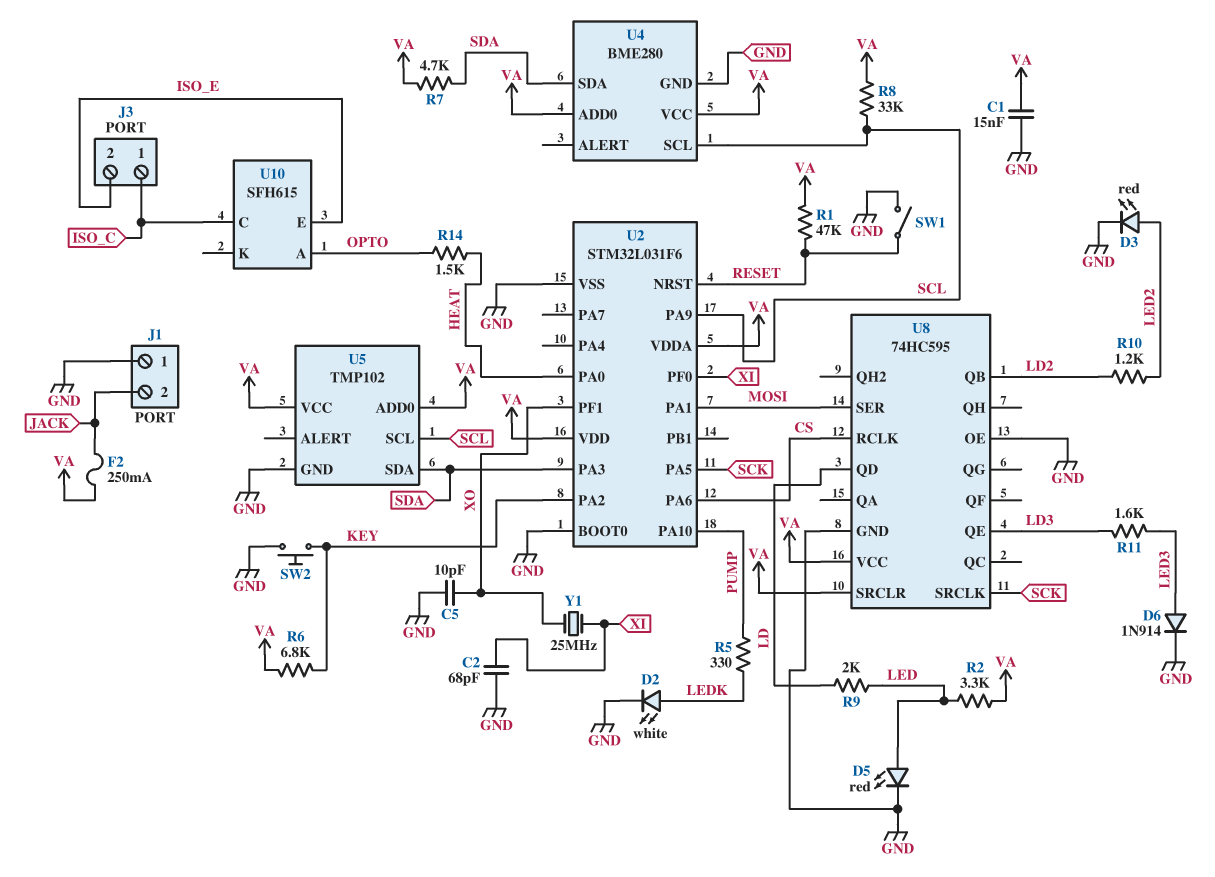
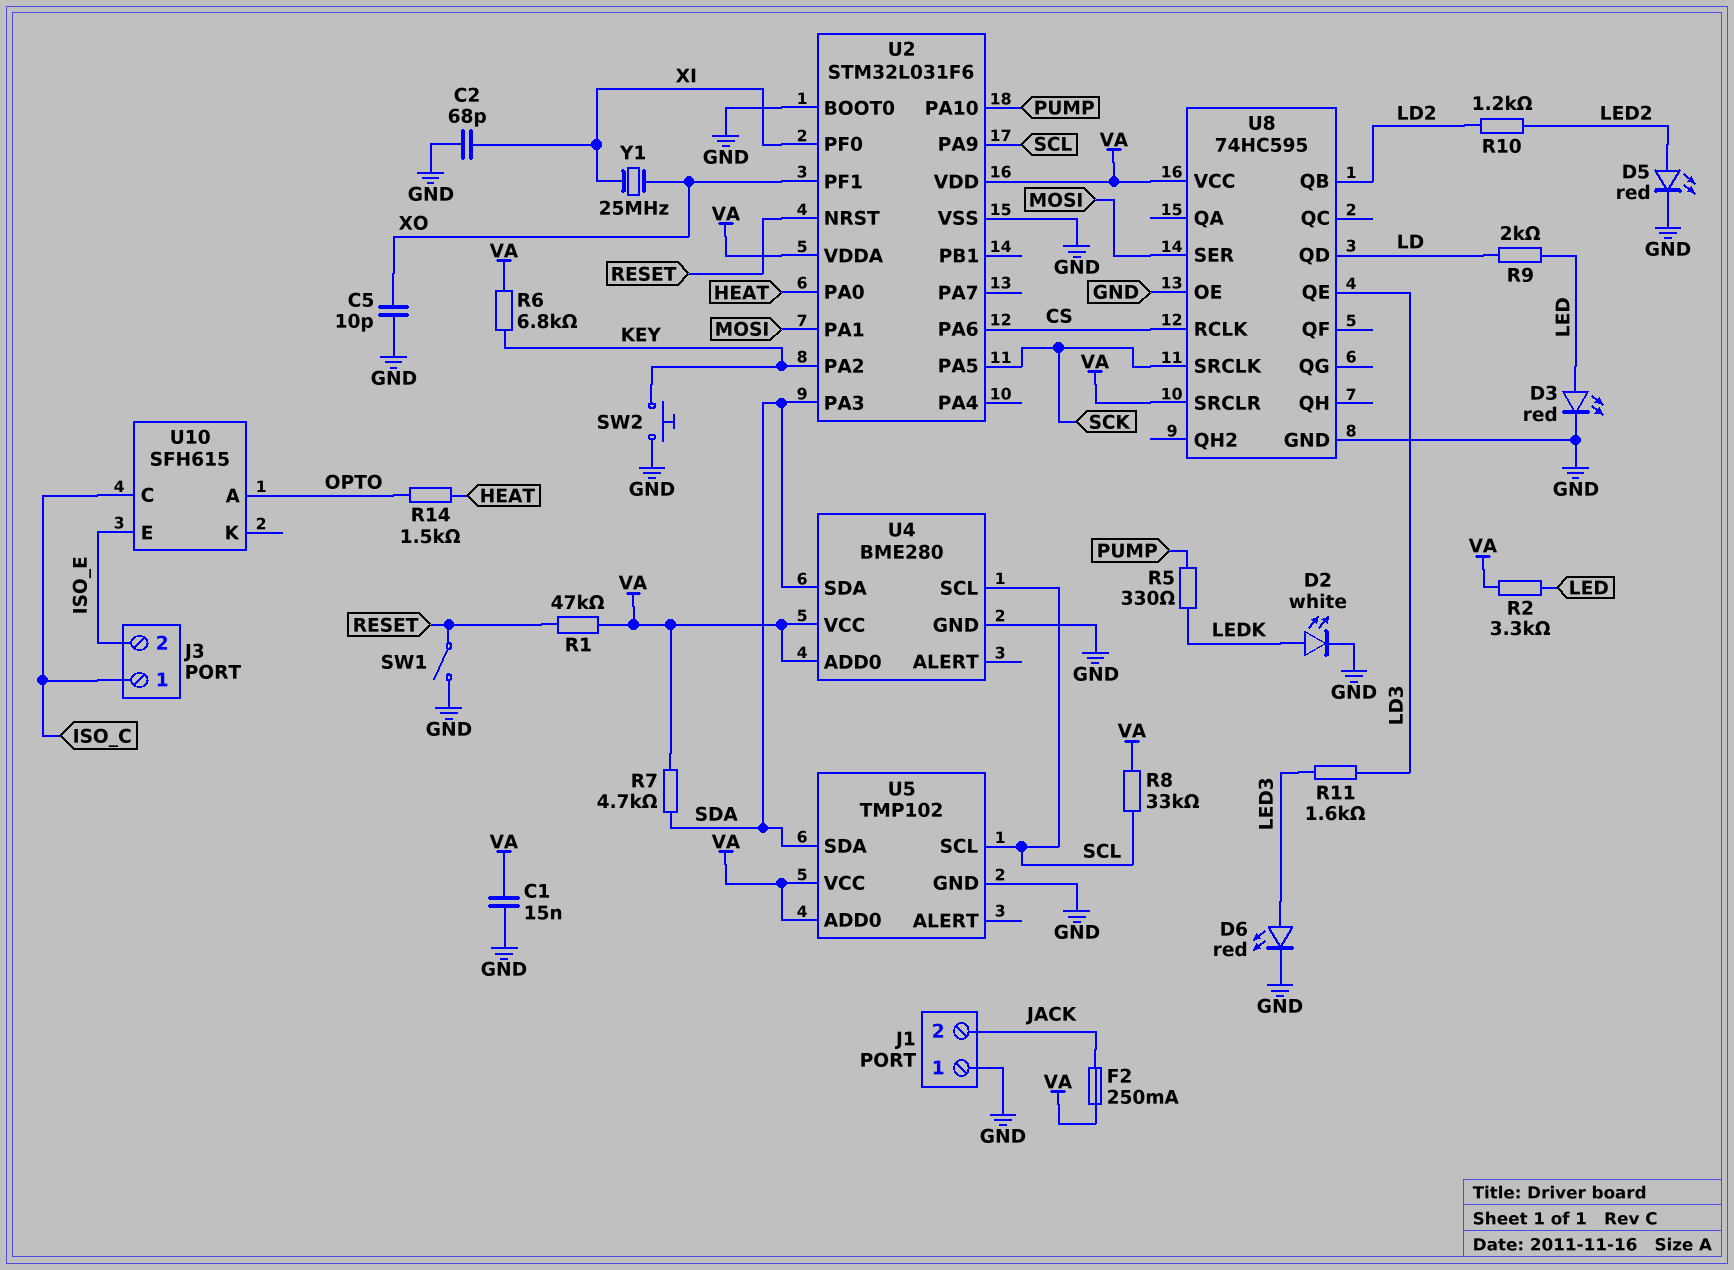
D3: LED red (A LED2, K GND) -> LED red (A LED, K GND)
D5: LED red (A LED, K GND) -> LED red (A LED2, K GND)
D6: diode 1N914 (A LED3, K GND) -> LED red (A LED3, K GND)

